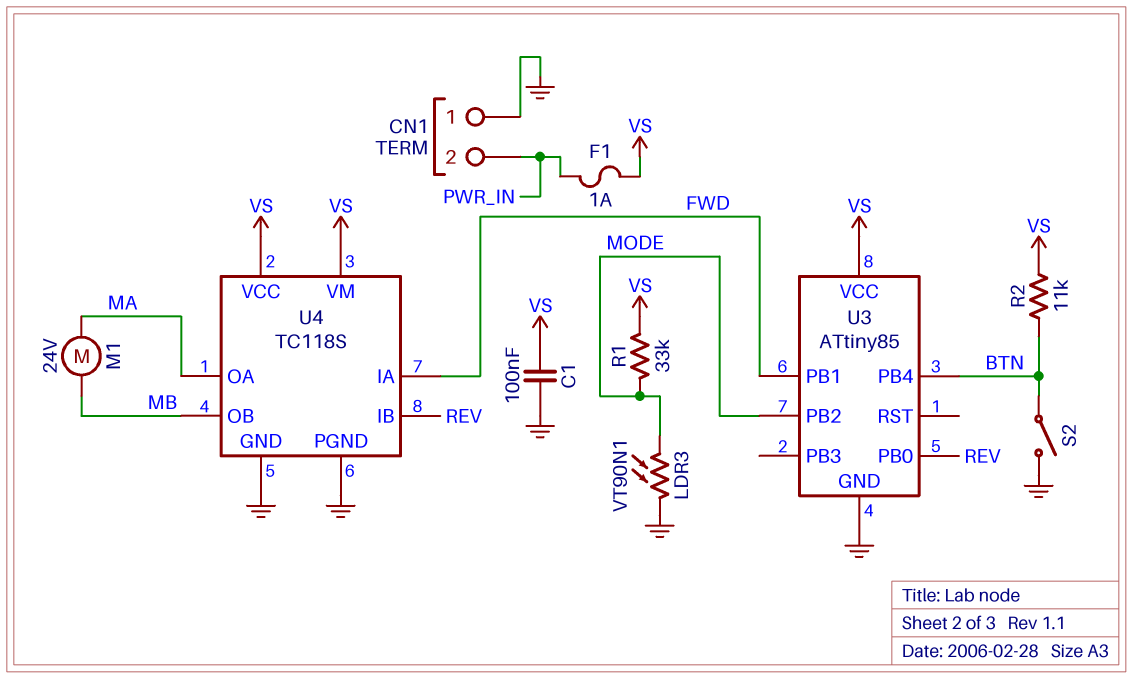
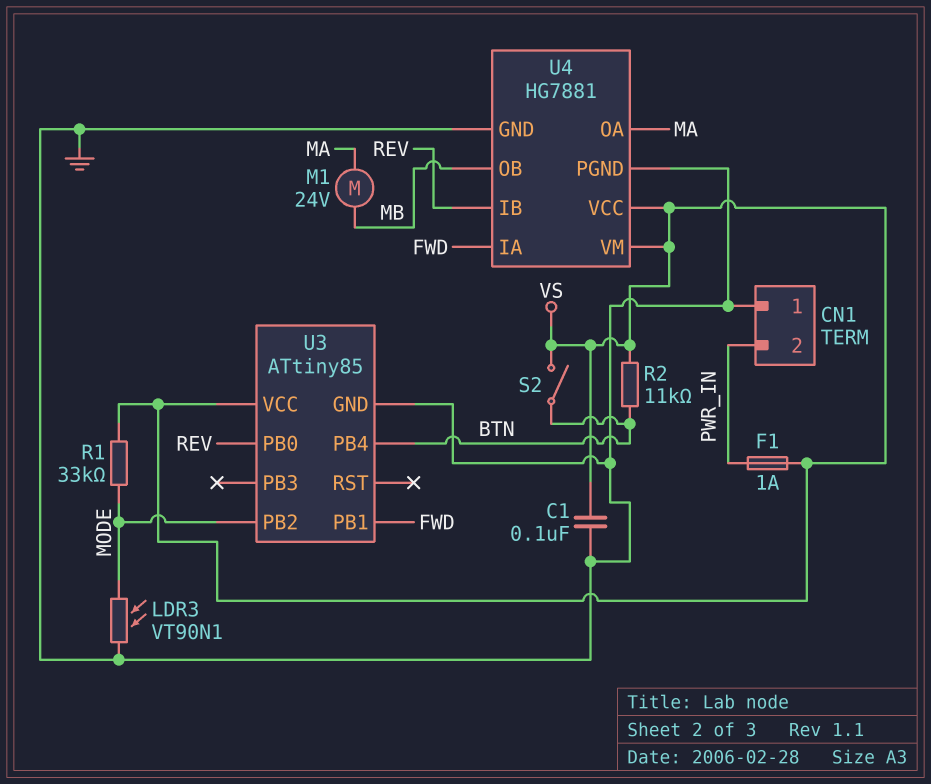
S2: switch (BTN, GND) -> switch (BTN, VS)
U4: TC118S -> HG7881

